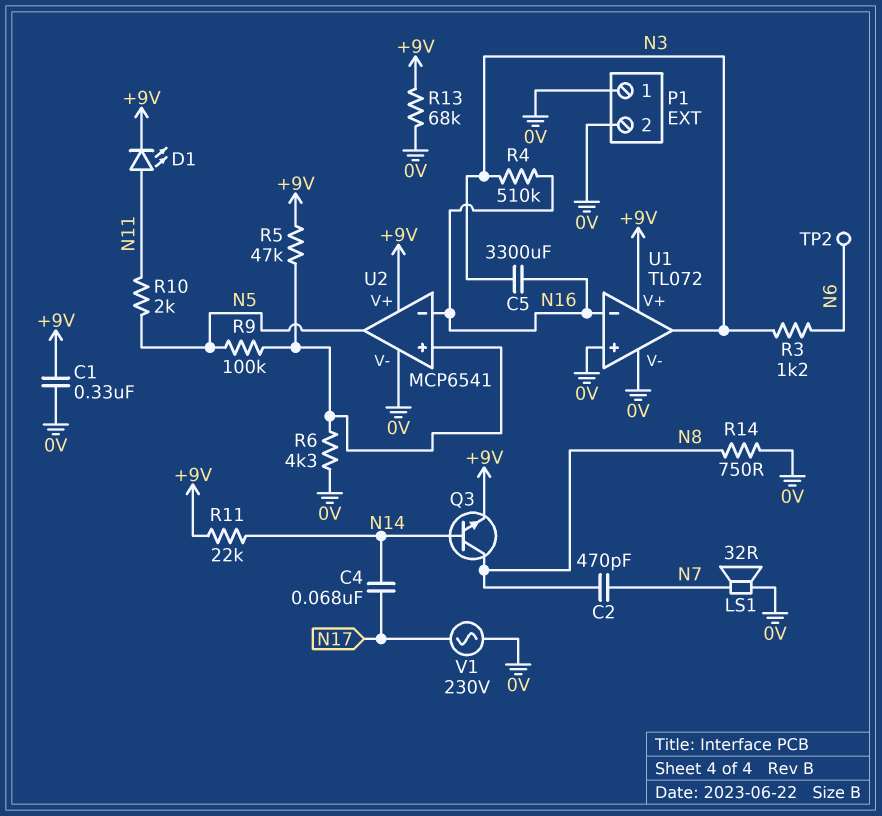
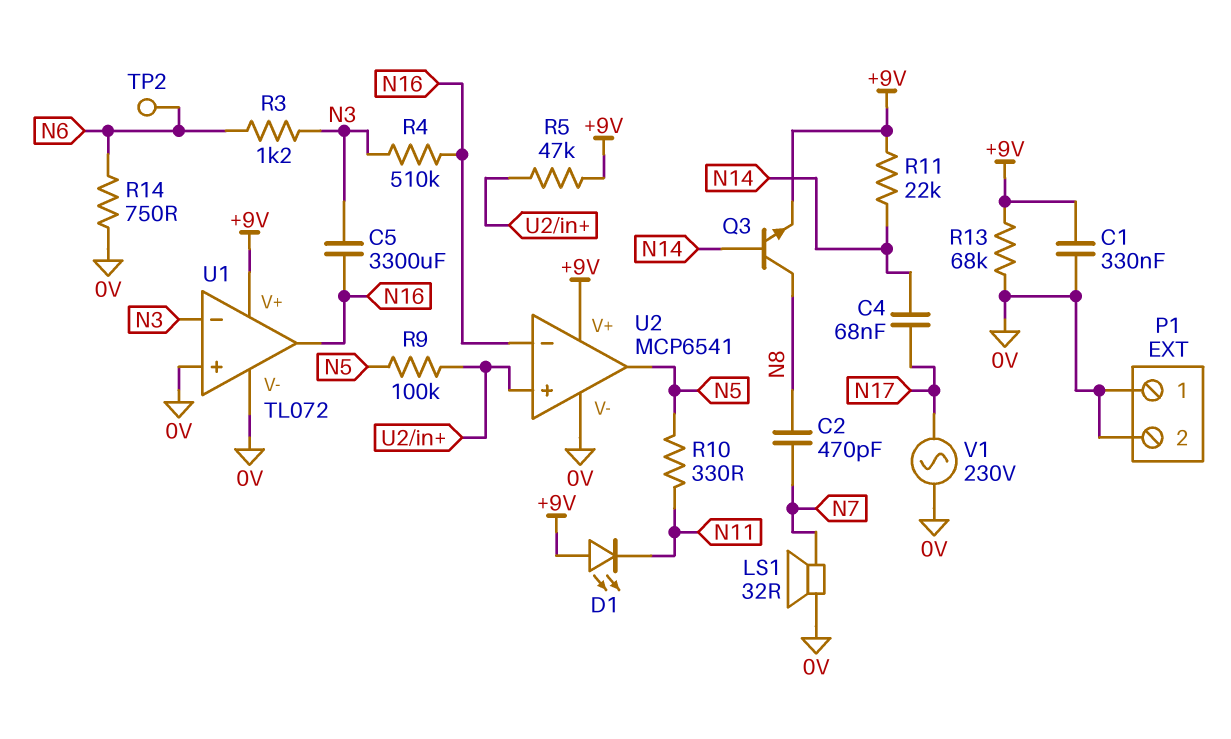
D1: LED (A N11, K +9V) -> LED (A +9V, K N11)
R6: 4.3k (0V, U2/in+) -> none
R10: 2k (N5, N11) -> 330 (N5, N11)
R14: 750 (0V, N8) -> 750 (0V, N6)
U1 pin in-: N16 -> N3
U1 pin out: N3 -> N16

